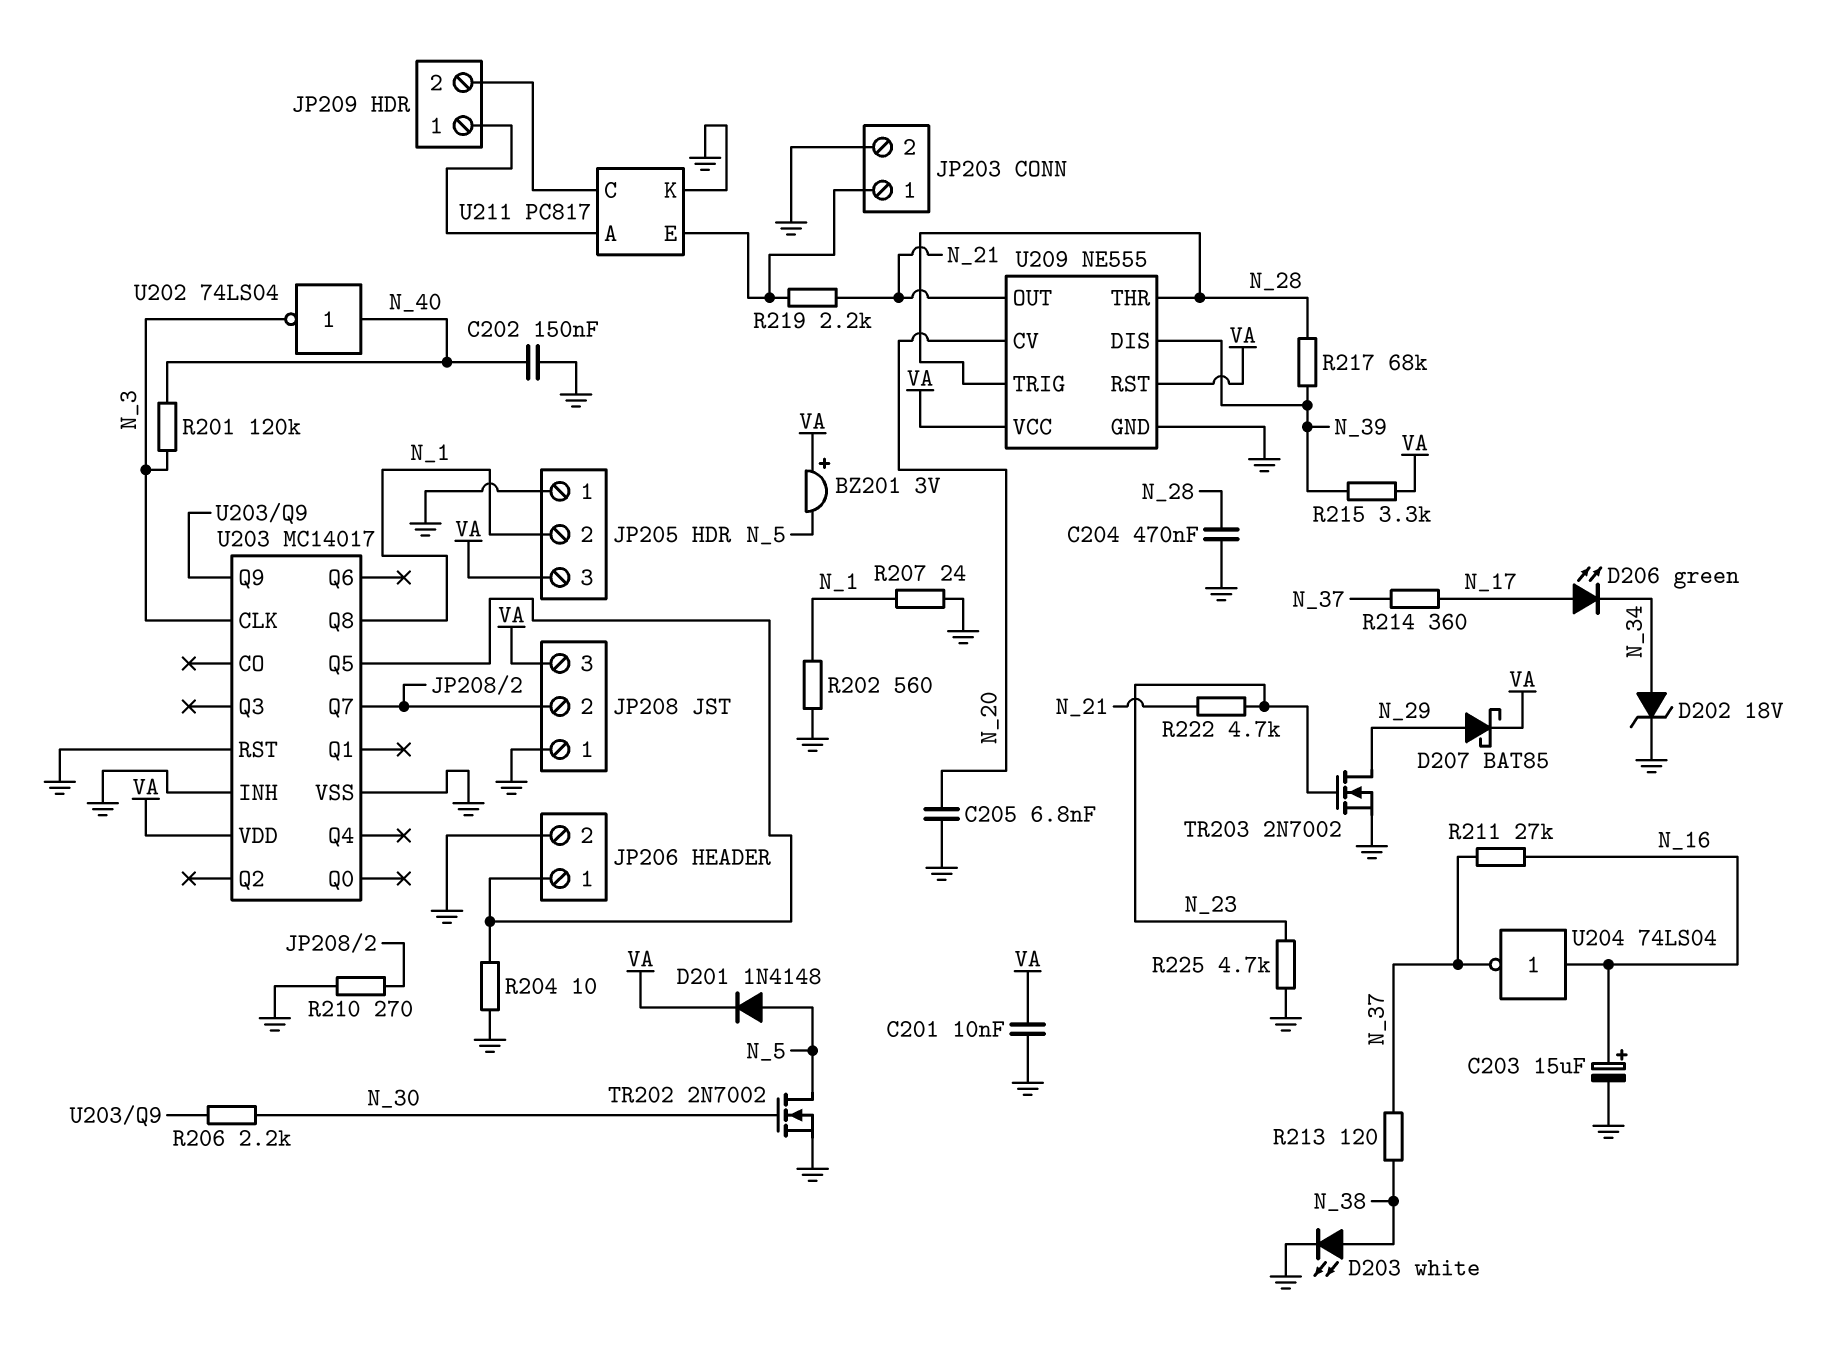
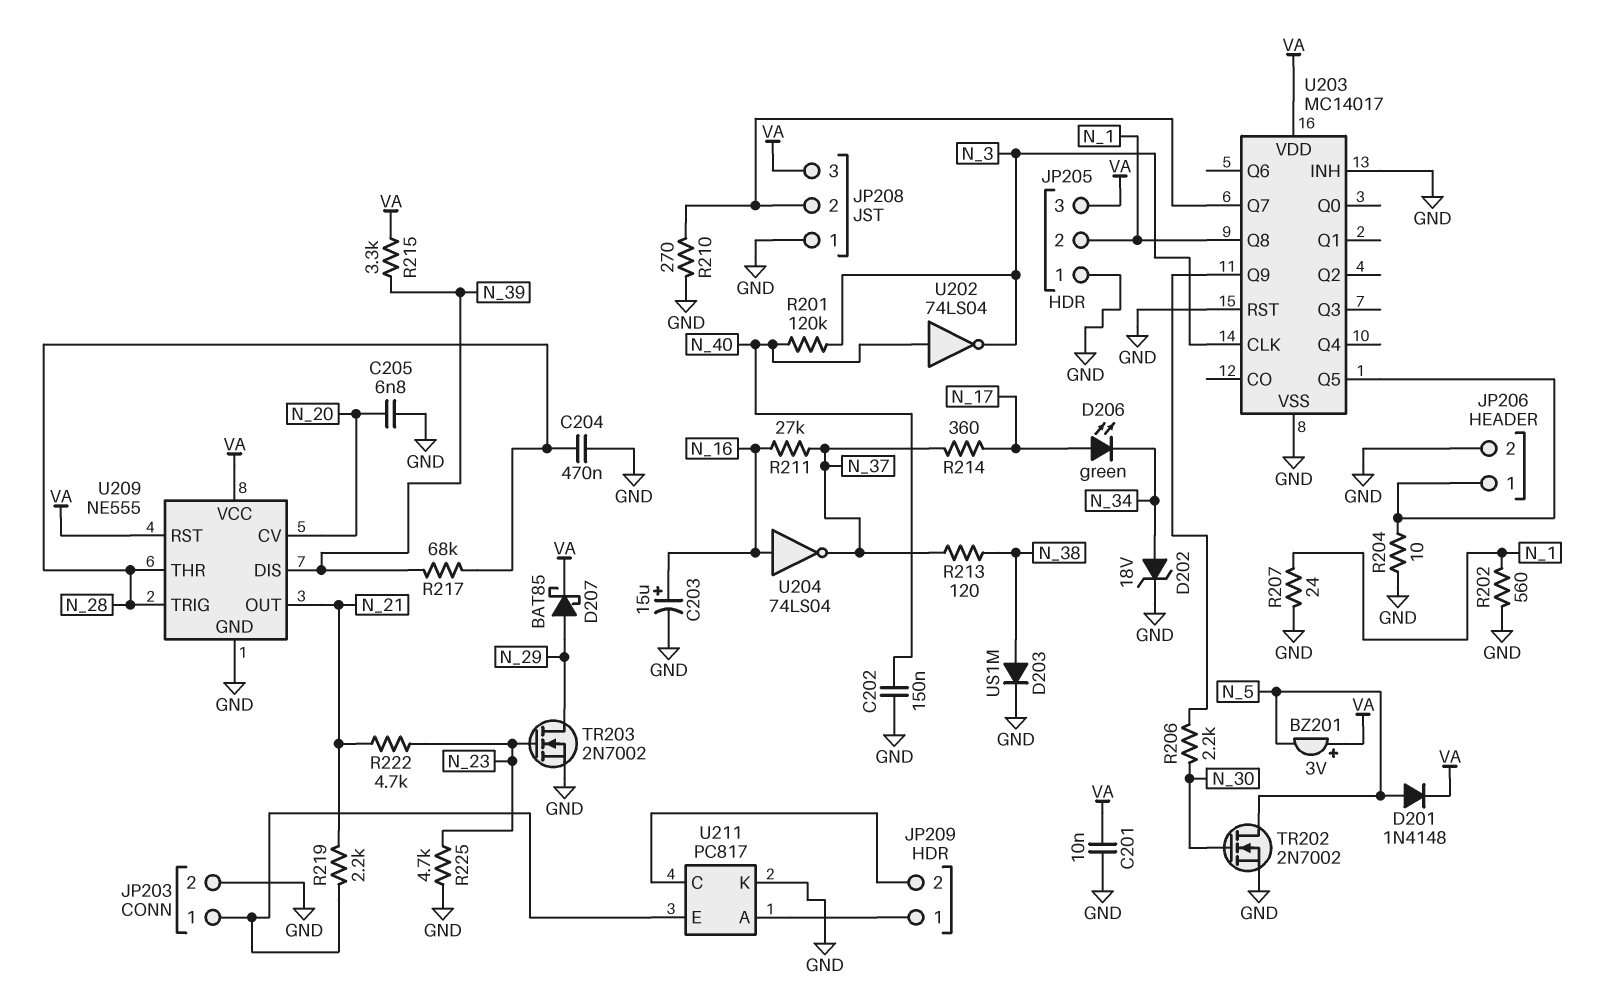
D203: LED white (A N_38, K GND) -> diode US1M (A N_38, K GND)

